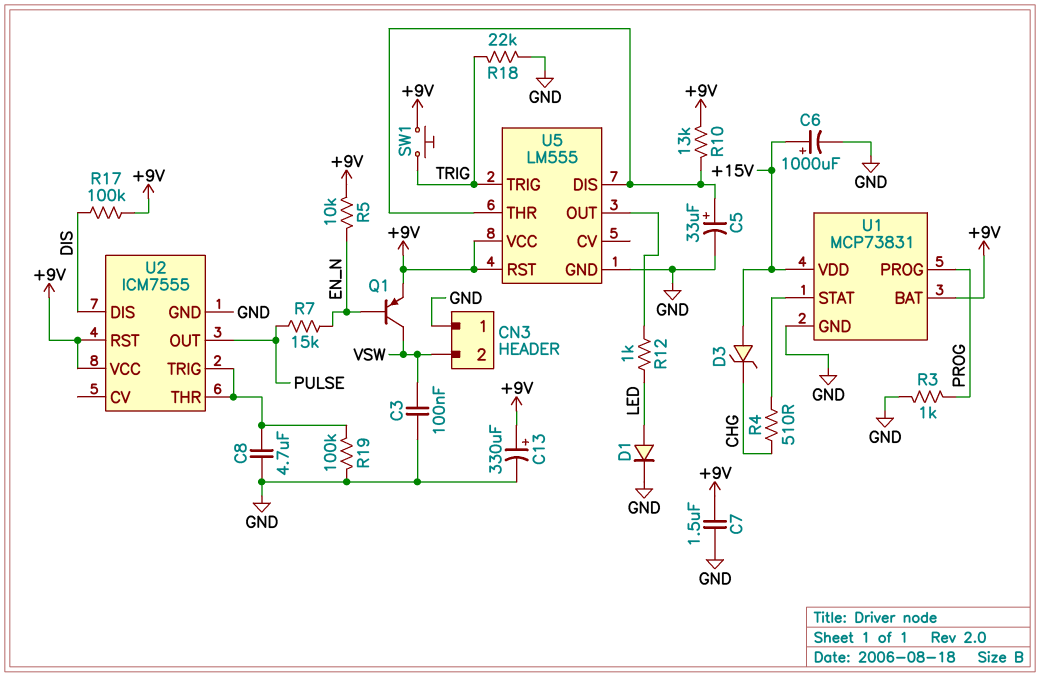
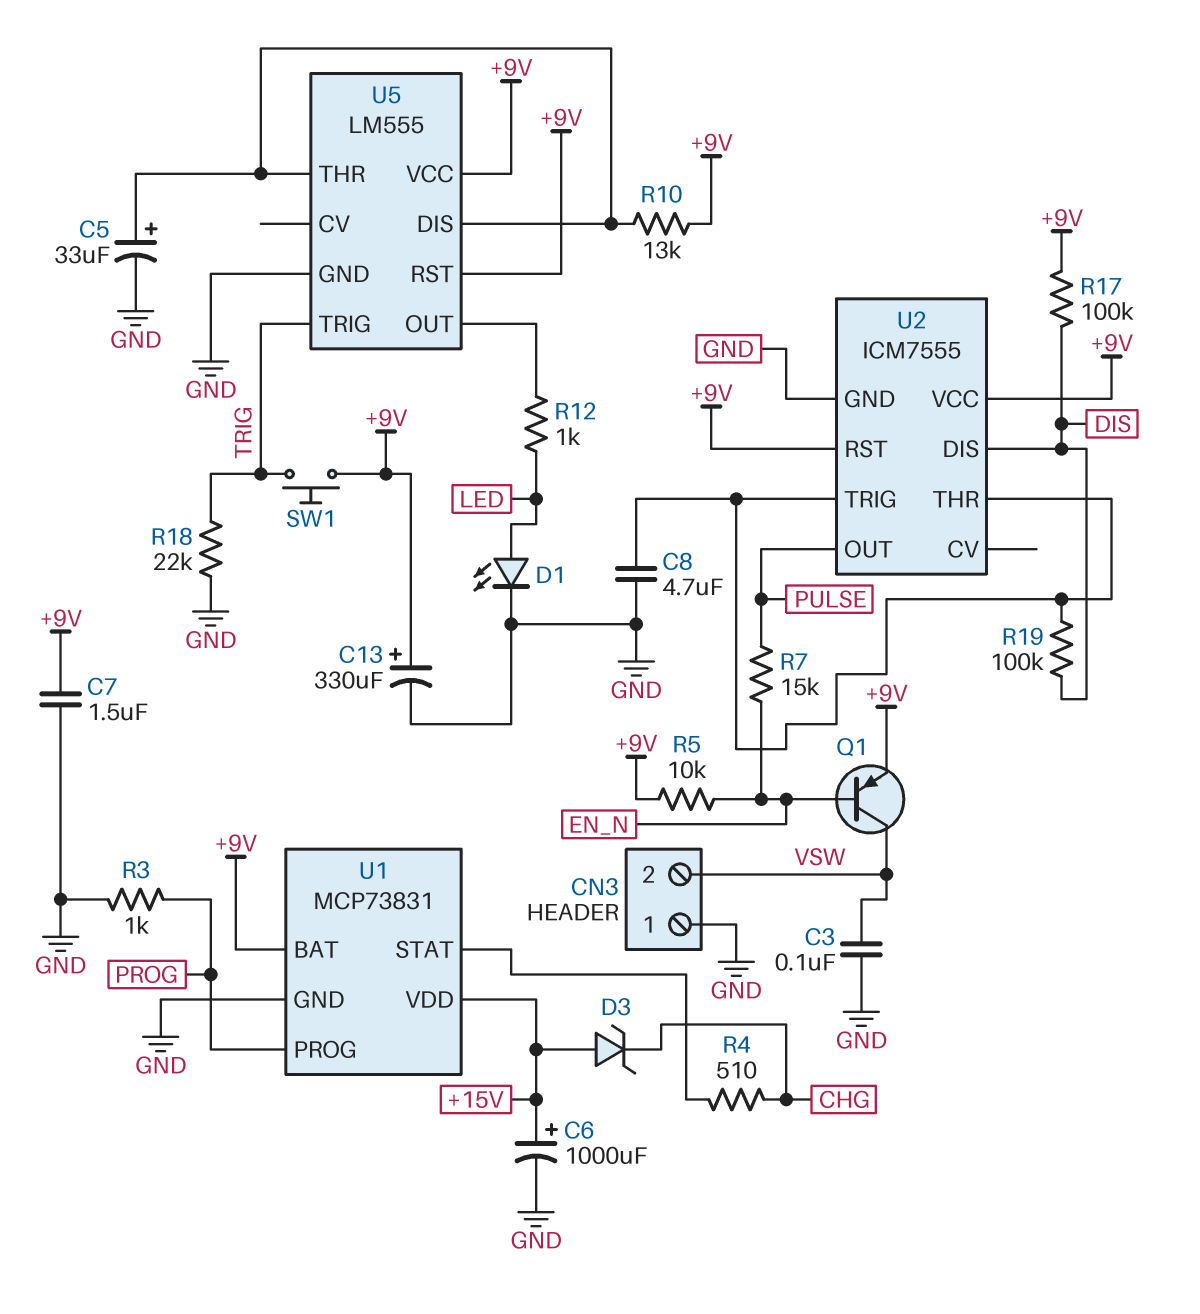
D1: diode (A LED, K GND) -> LED (A LED, K GND)
R19: 100k (GND, U2/THR) -> 100k (DIS, U2/THR)

